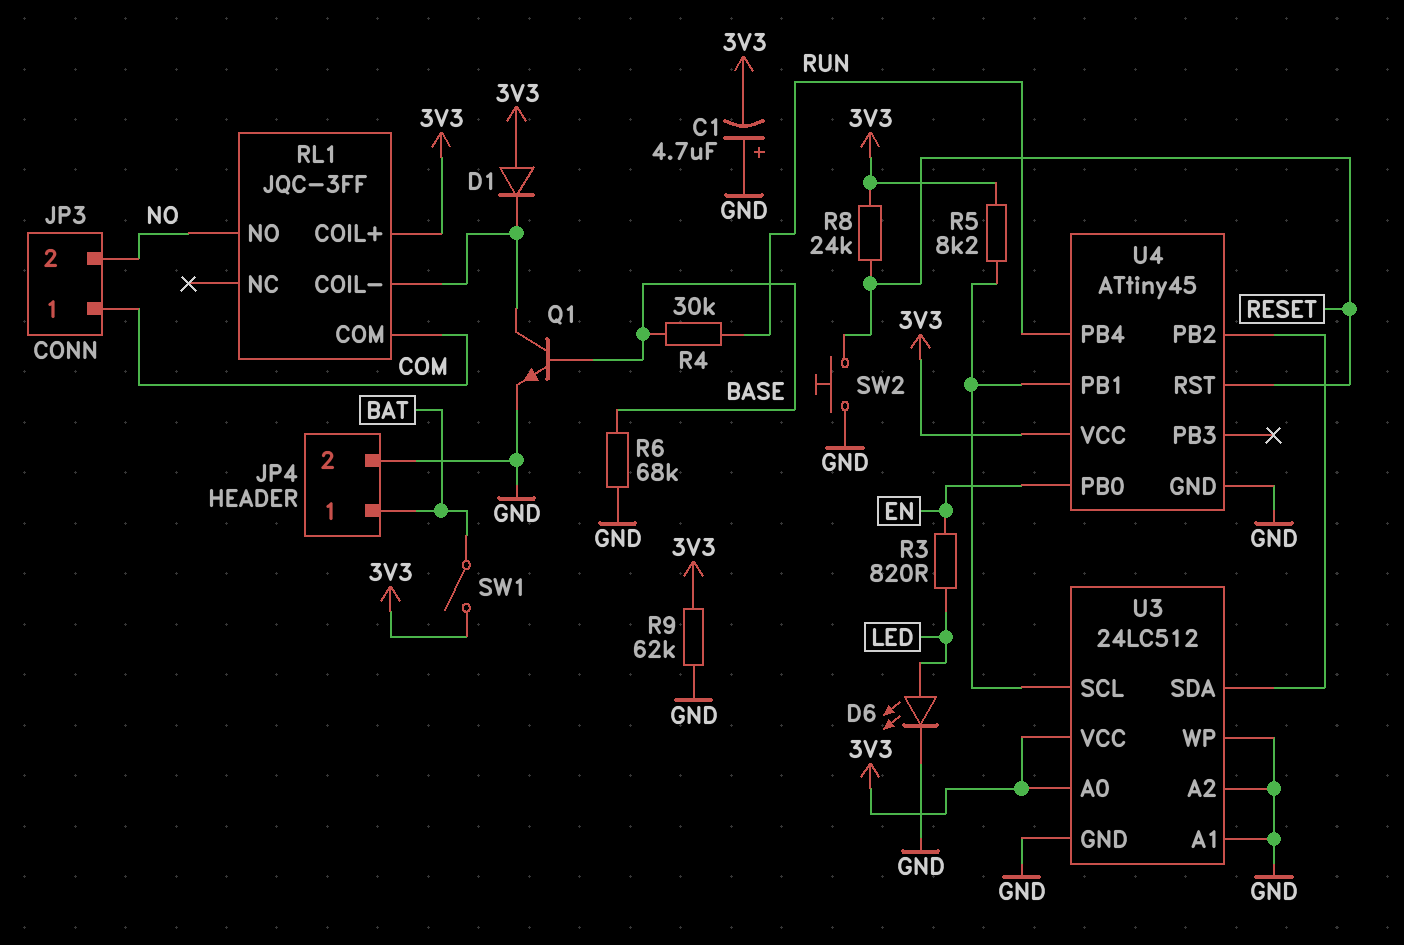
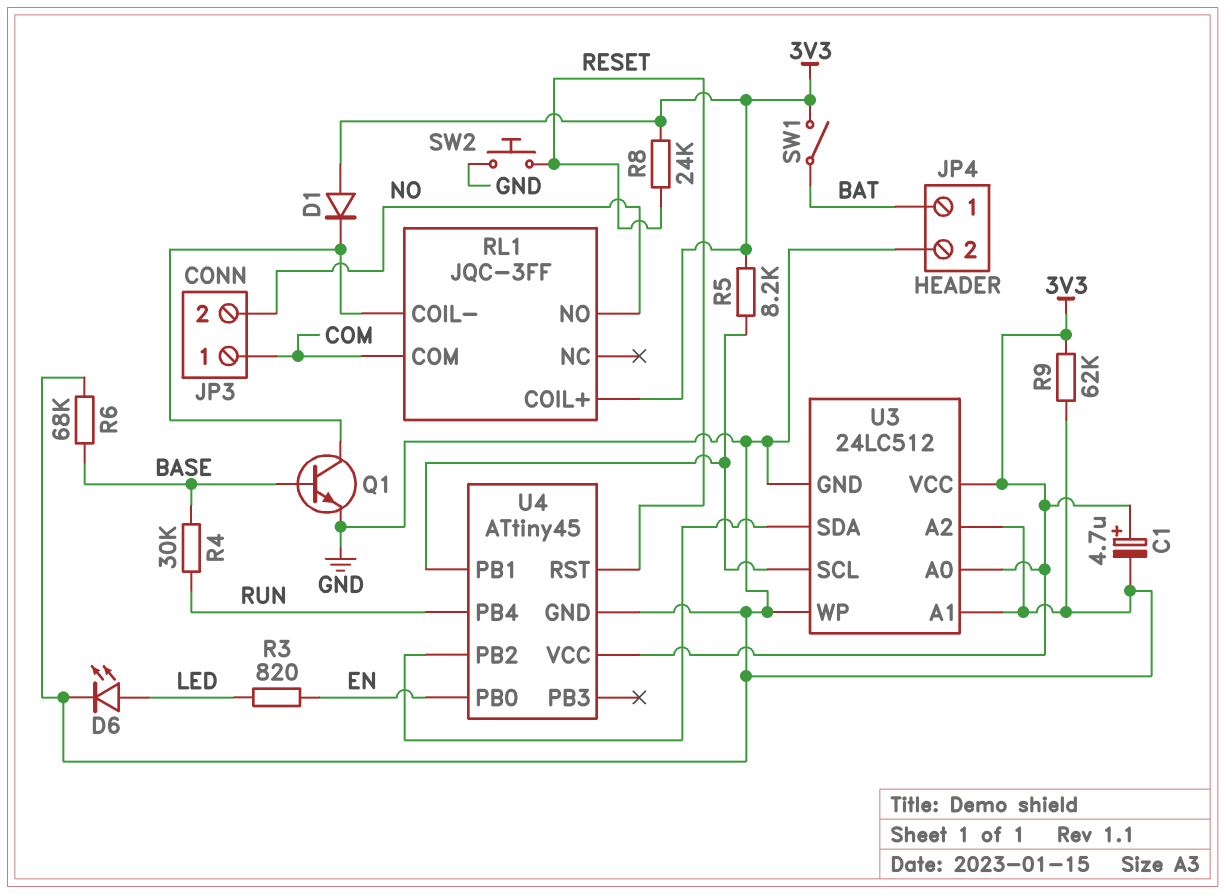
C1: 4.7uF (plus GND, minus 3V3) -> 4.7uF (plus 3V3, minus GND)

